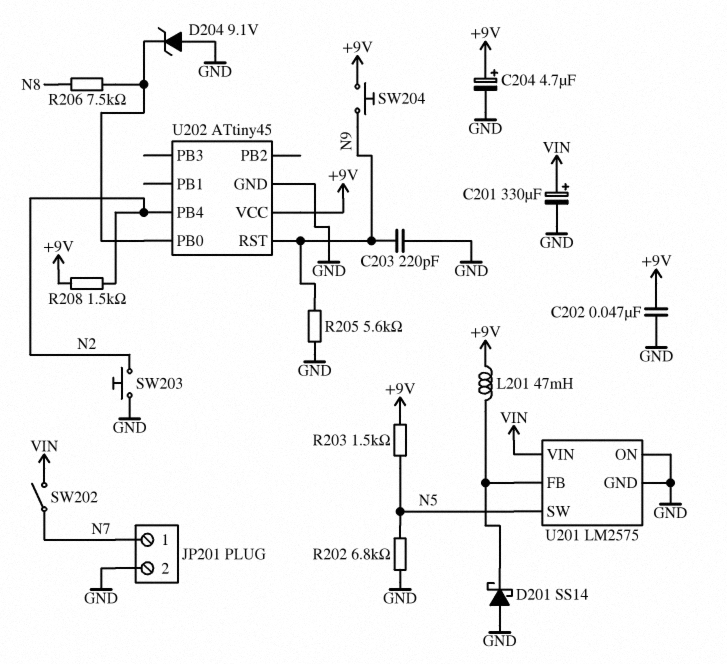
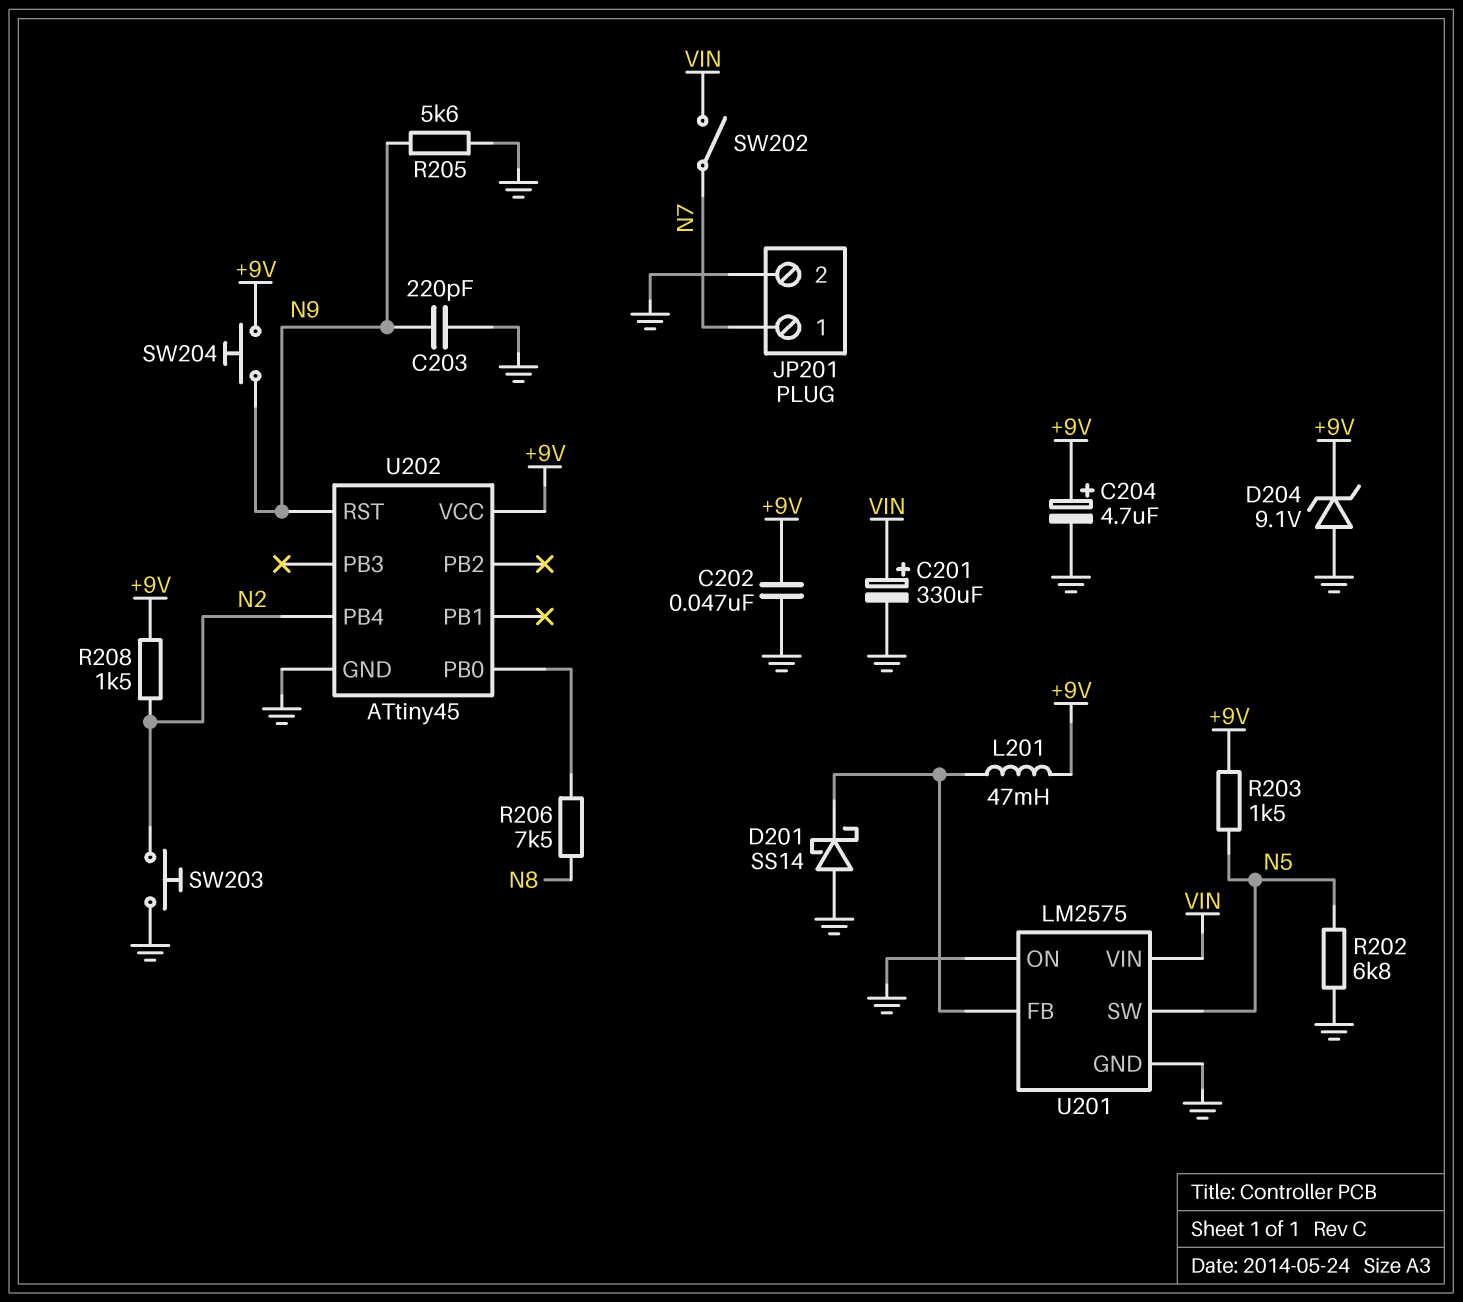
D204: zener 9.1V (A GND, K U202/PB0) -> zener 9.1V (A GND, K +9V)

